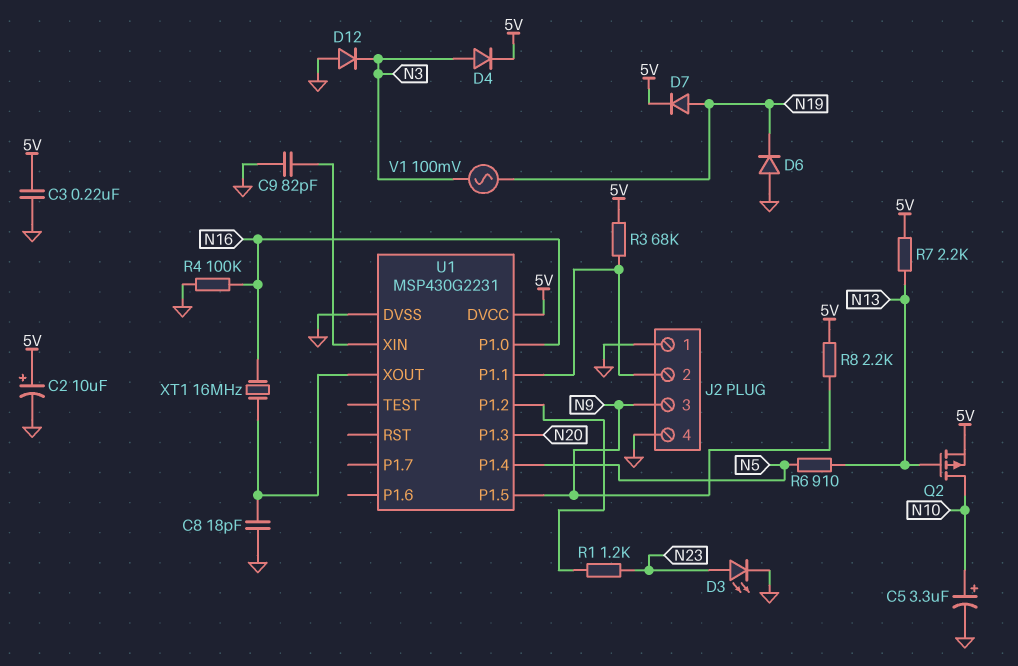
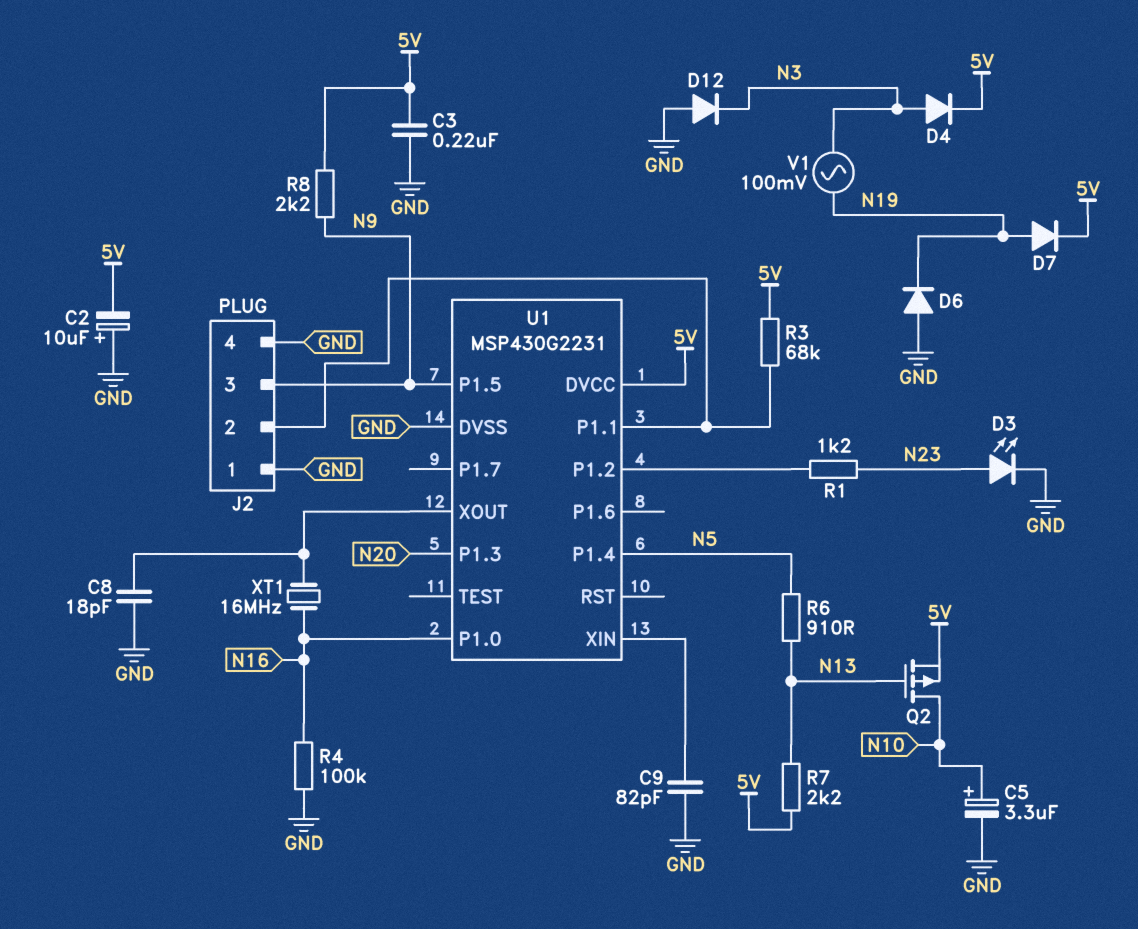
C2: 10uF (plus 5V, minus GND) -> 10uF (plus GND, minus 5V)

